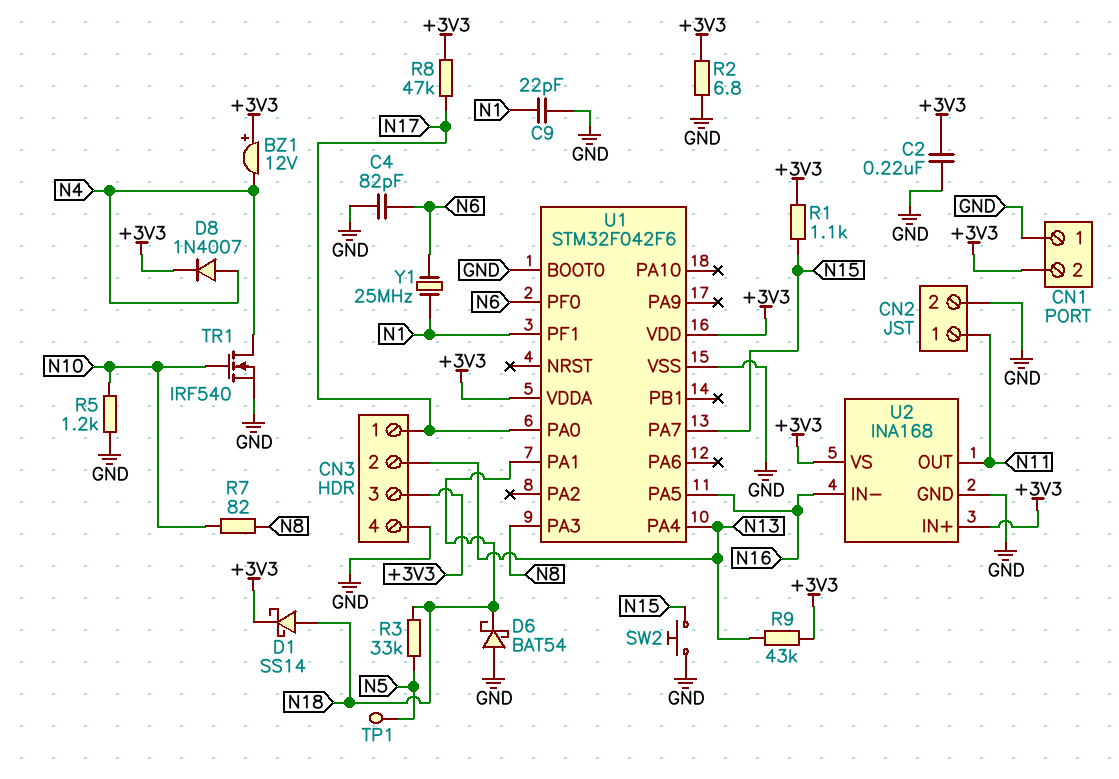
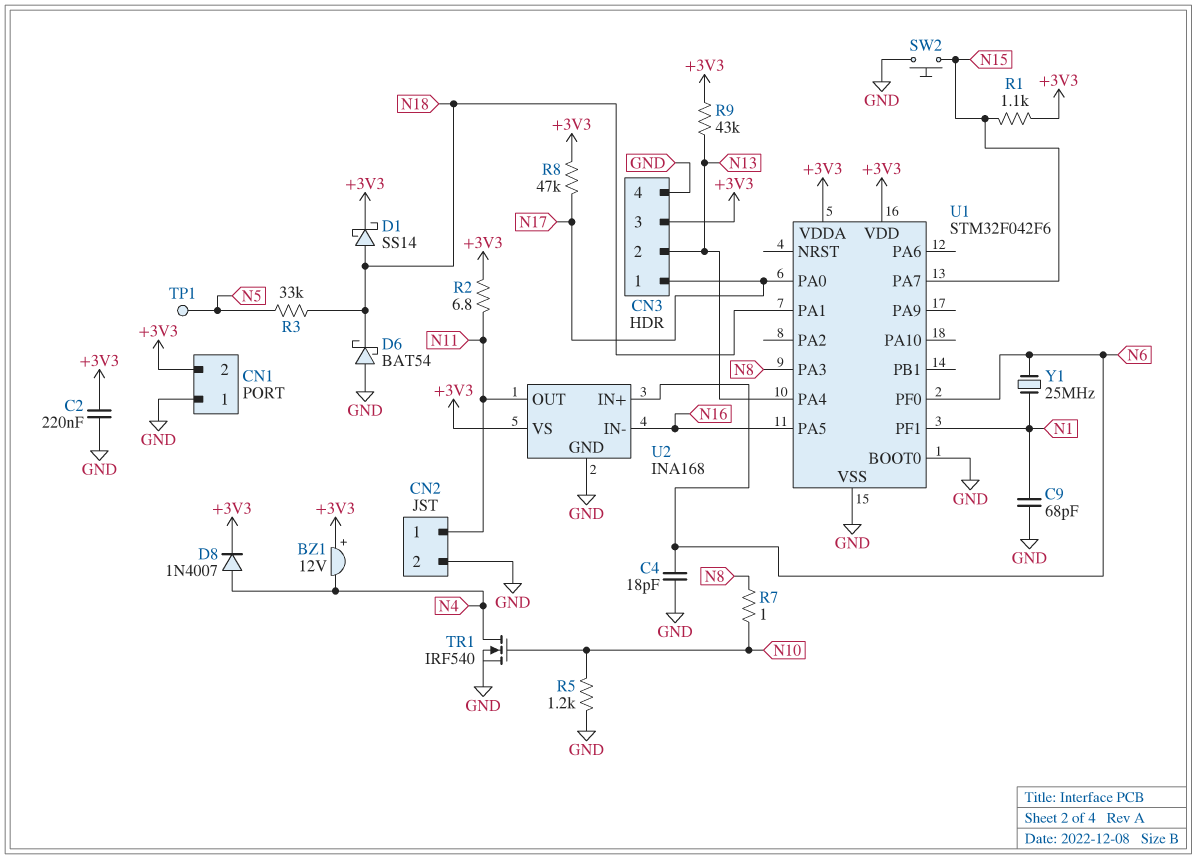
C4: 82pF (GND, N6) -> 18pF (GND, N6)
C9: 22pF (GND, N1) -> 68pF (GND, N1)
R2: 6.8 (+3V3, GND) -> 6.8 (+3V3, N11)
R7: 82 (N8, N10) -> 1 (N8, N10)
U2 pin IN+: +3V3 -> N6

